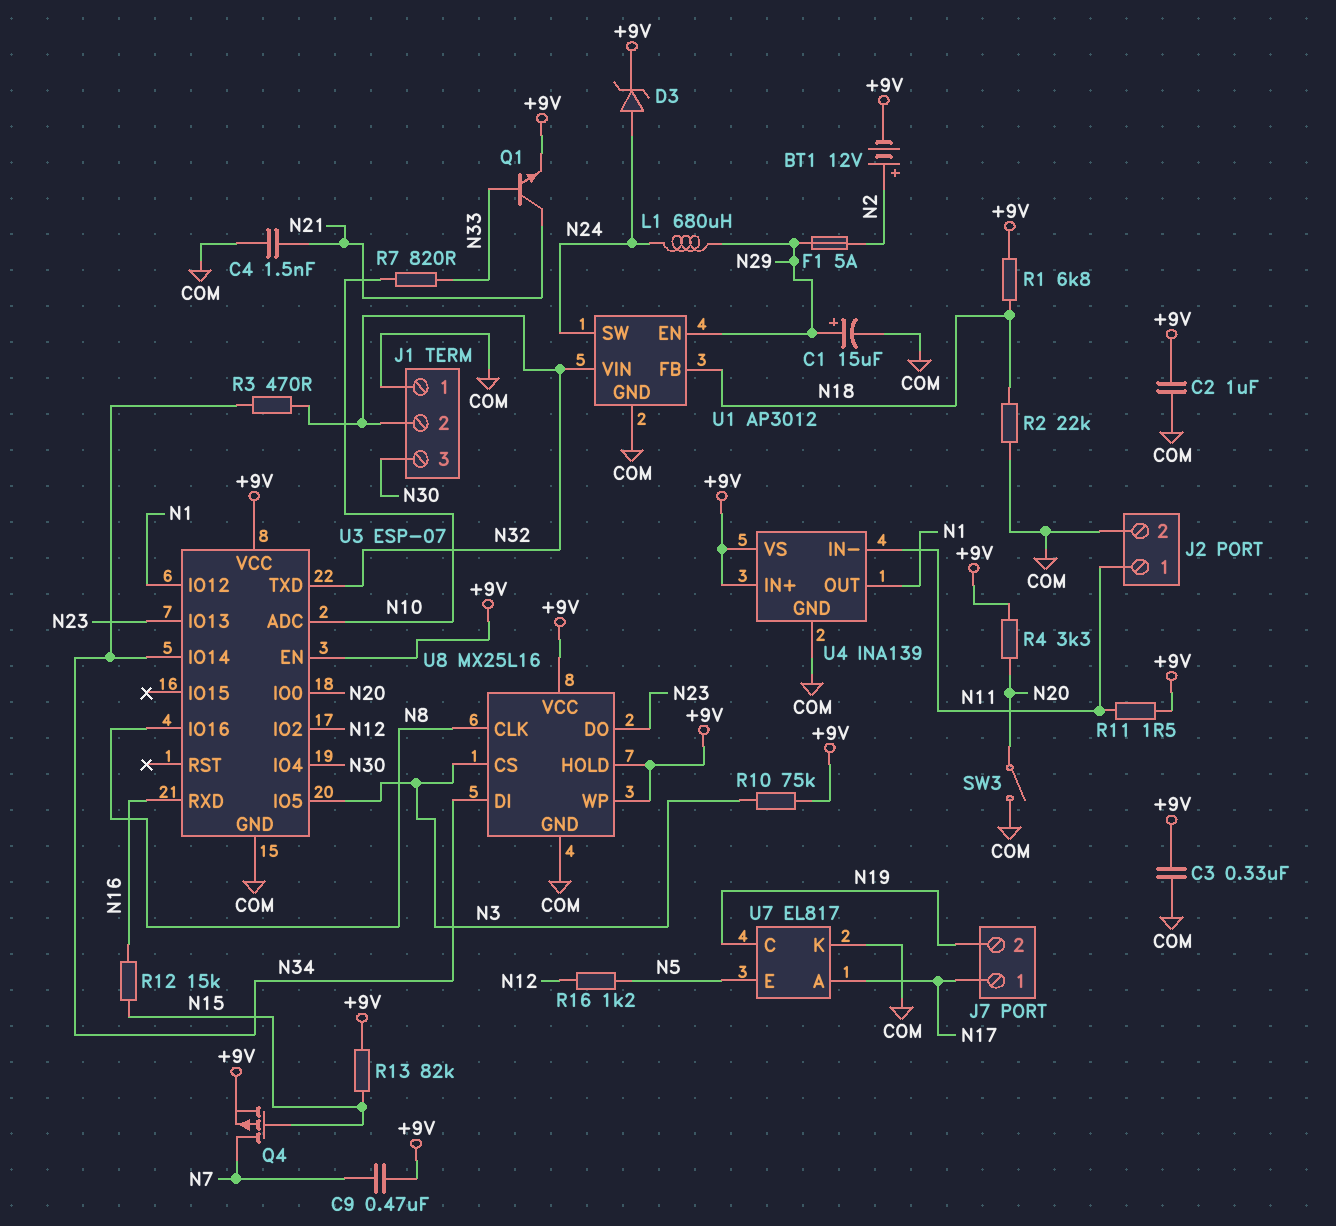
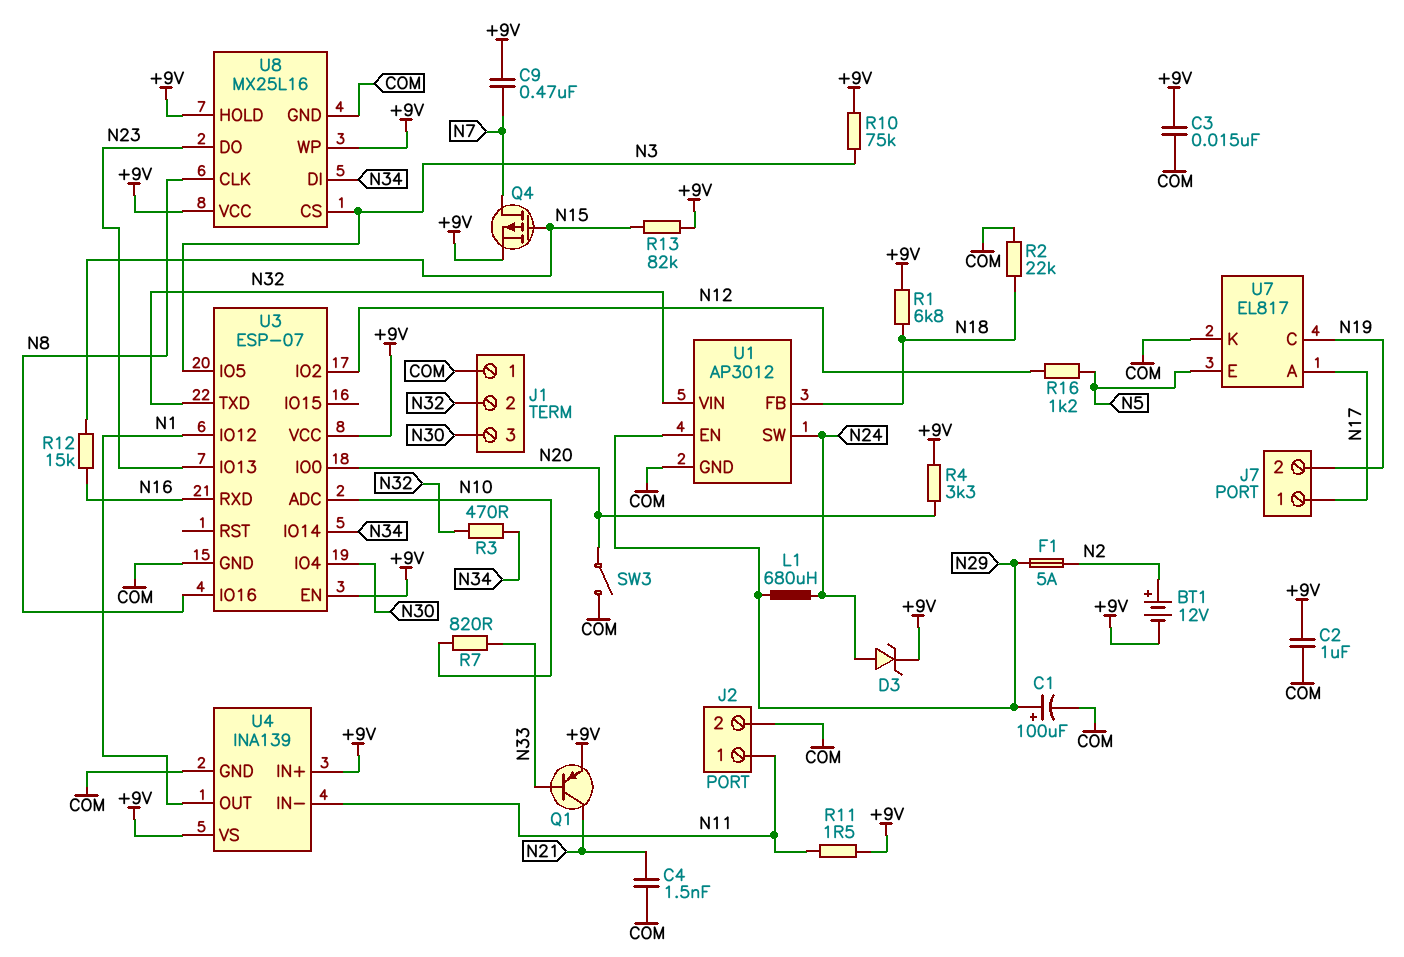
C1: 15uF (plus N29, minus COM) -> 100uF (plus N29, minus COM)
C3: 330nF (+9V, COM) -> 15nF (+9V, COM)
Q1: NPN (B N33, C N21, E +9V) -> PNP (B N33, C N21, E +9V)

